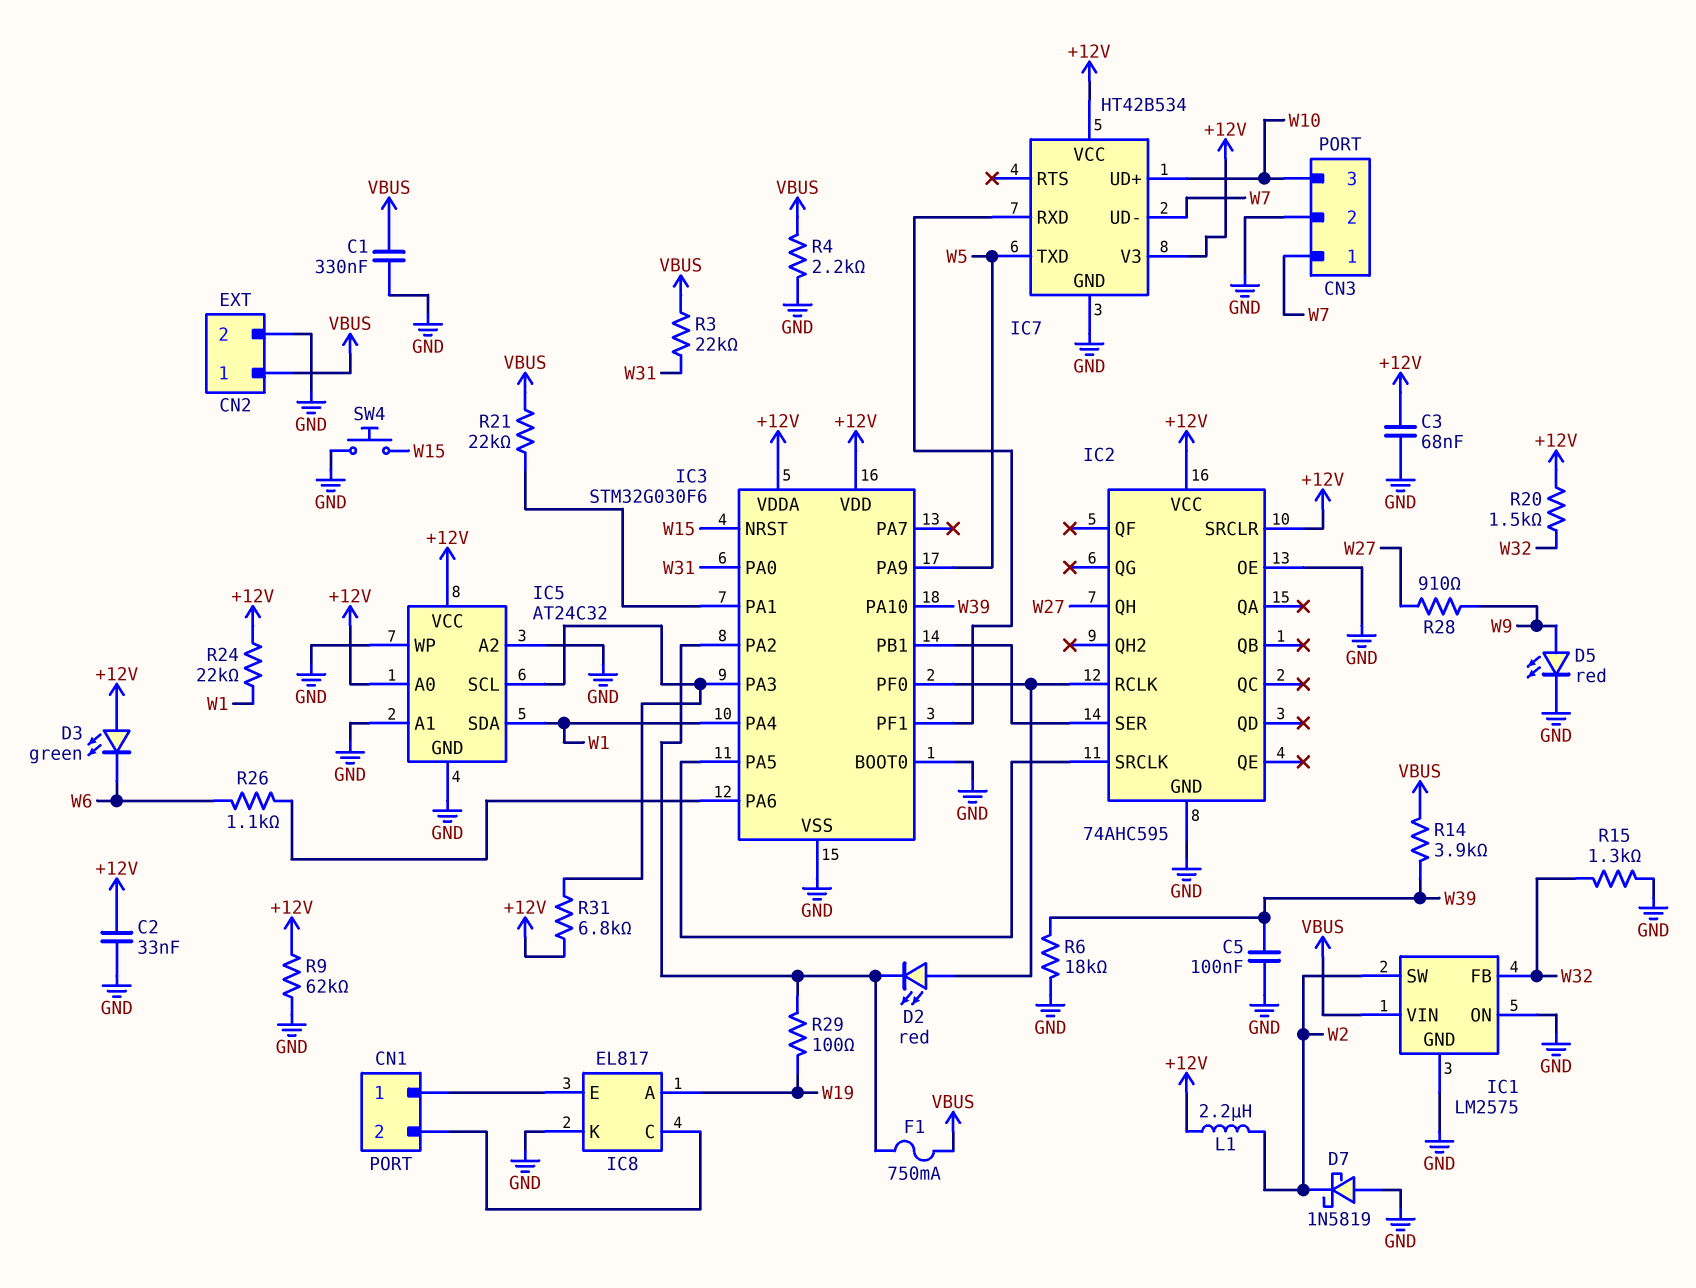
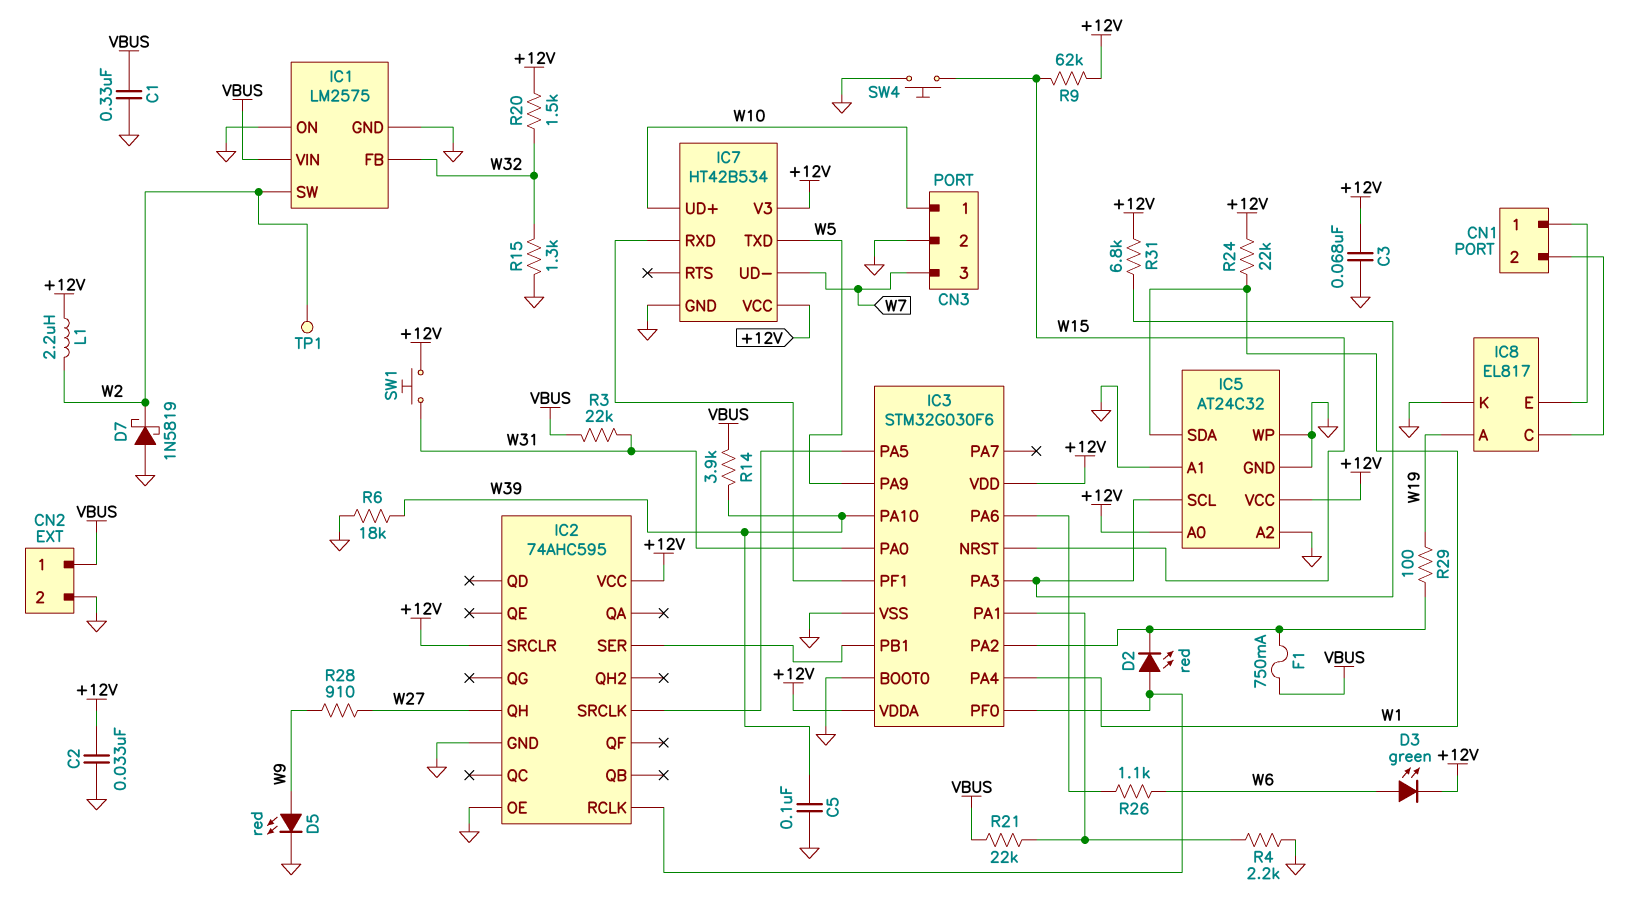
CN3 pin 1: W7 -> W10
CN3 pin 3: W10 -> W7
D3: LED green (A +12V, K W6) -> LED green (A W6, K +12V)
R4: 2.2k (GND, VBUS) -> 2.2k (GND, IC3/PA1)
R9: 62k (+12V, GND) -> 62k (+12V, W15)
SW1: none -> button (+12V, W31)
TP1: none -> test point (W2)

